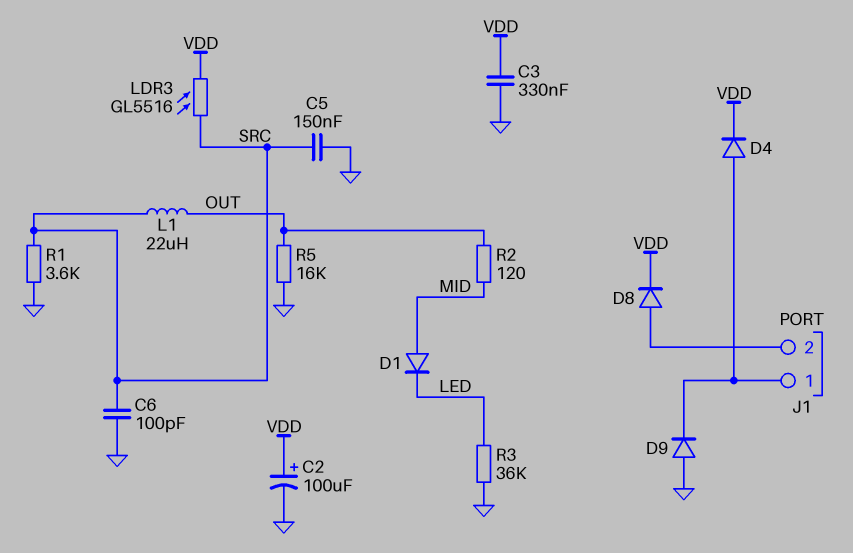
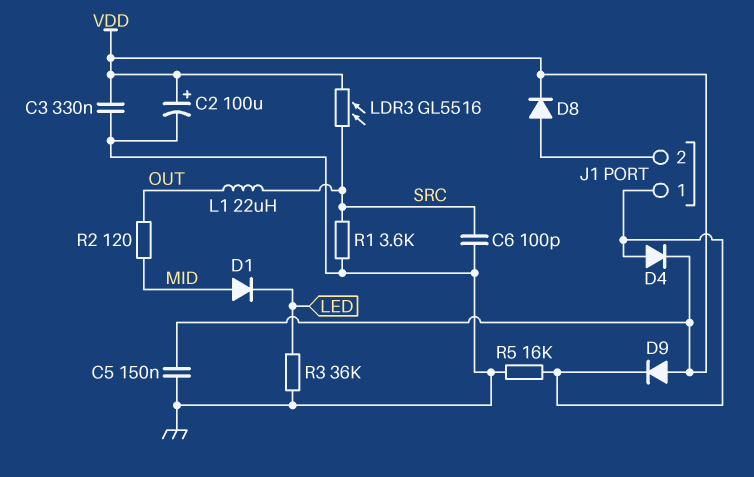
C5: 150nF (GND, SRC) -> 150nF (GND, VDD)
D9: diode (A GND, K J1/1) -> diode (A VDD, K J1/1)
R5: 16k (GND, OUT) -> 16k (GND, J1/1)

